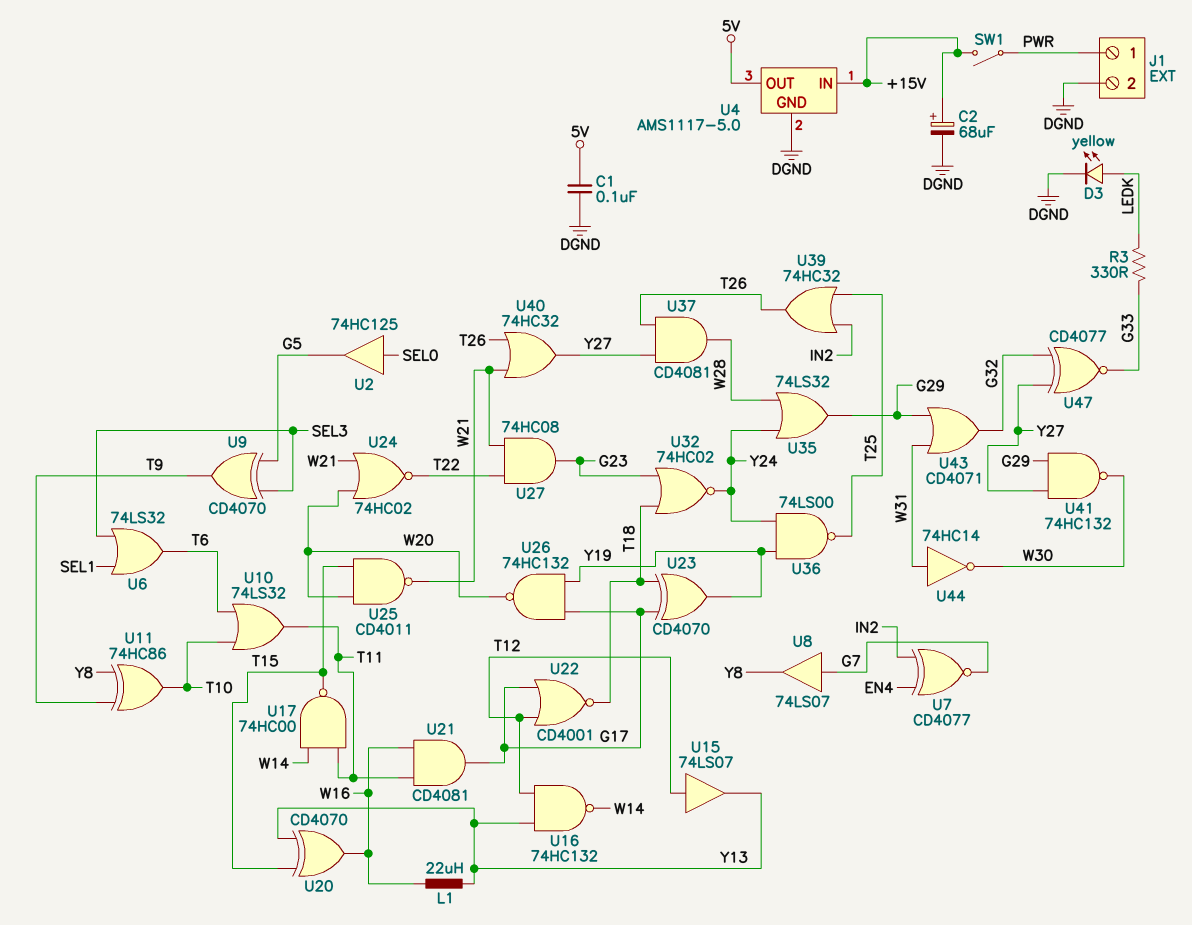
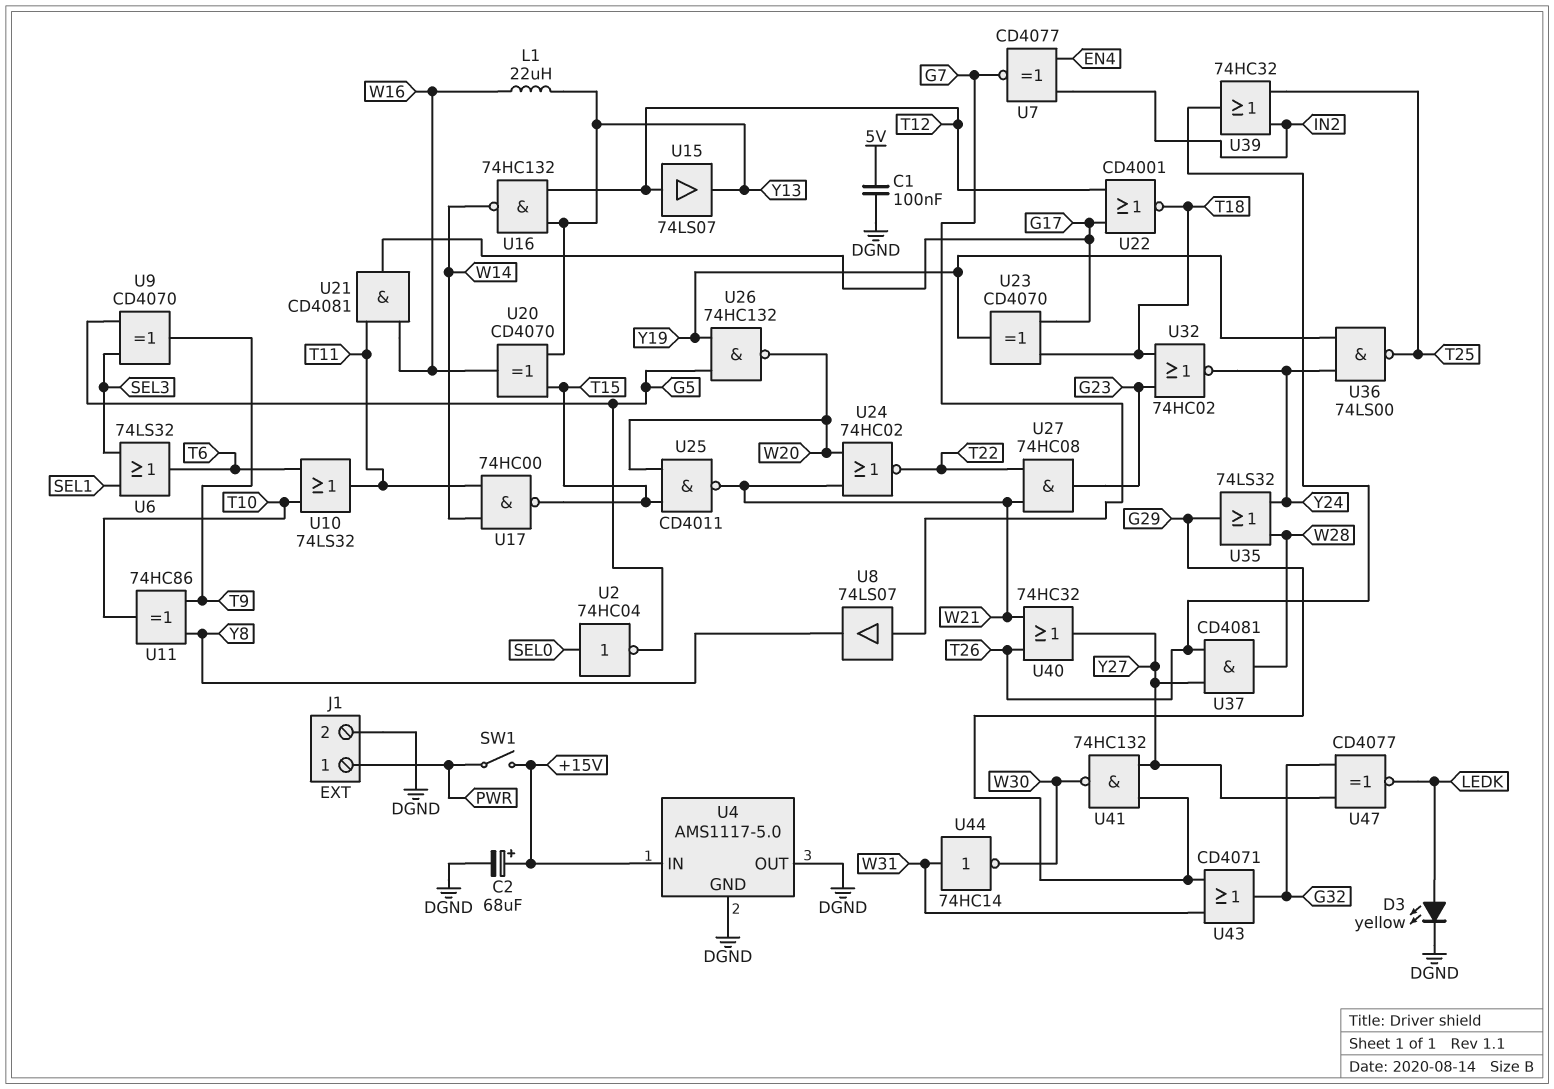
R3: 330 (G33, LEDK) -> none
U2: buffer 74HC125 (in SEL0, out G5) -> NOT 74HC04 (in SEL0, out G5)
U4 pin OUT: 5V -> DGND
U26: NAND 74HC132 (in G17, in Y19, out W20) -> NAND 74HC132 (in G5, in Y19, out W20)
U47: XNOR CD4077 (in G32, in Y27, out G33) -> XNOR CD4077 (in G32, in Y27, out LEDK)

